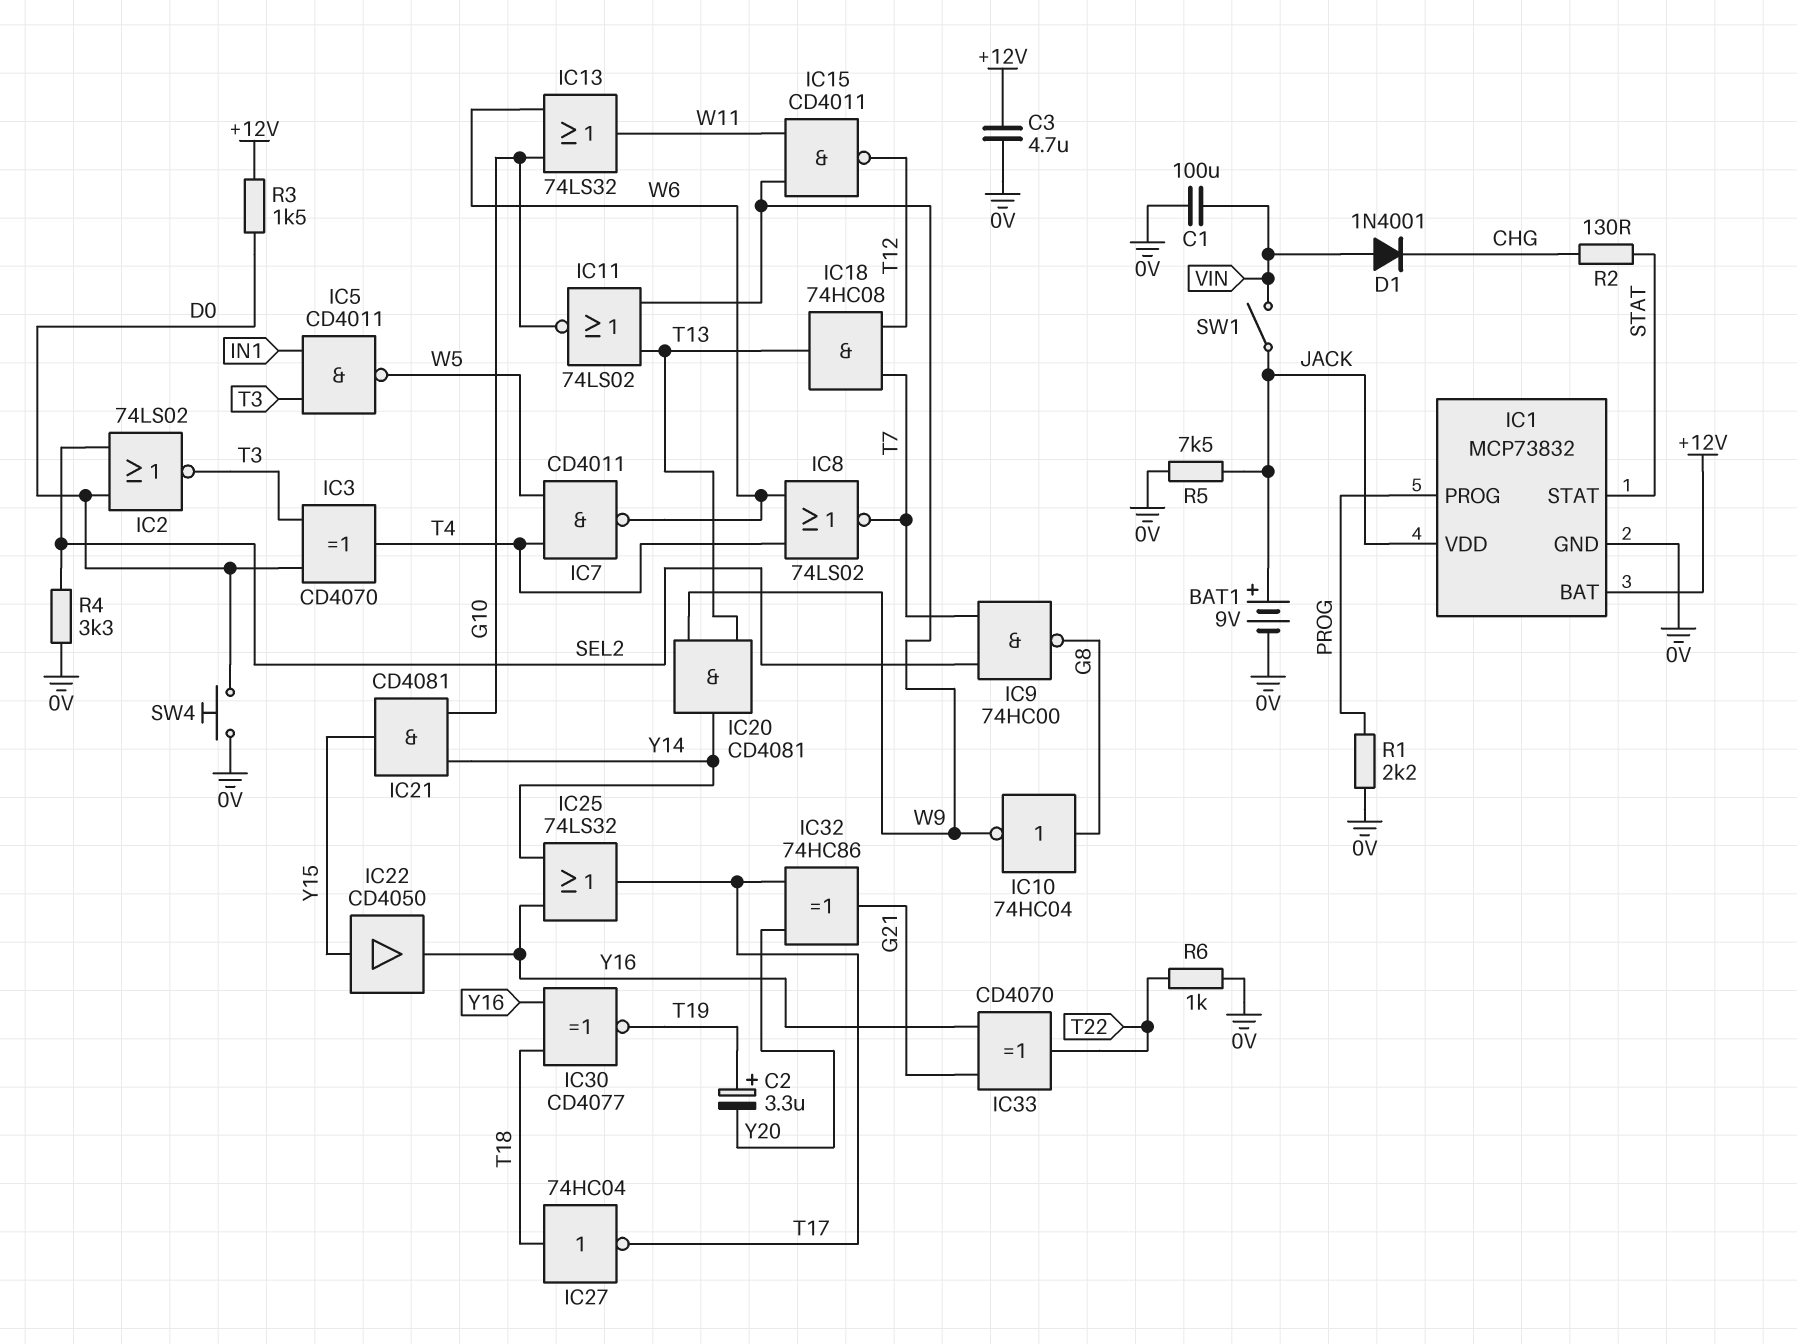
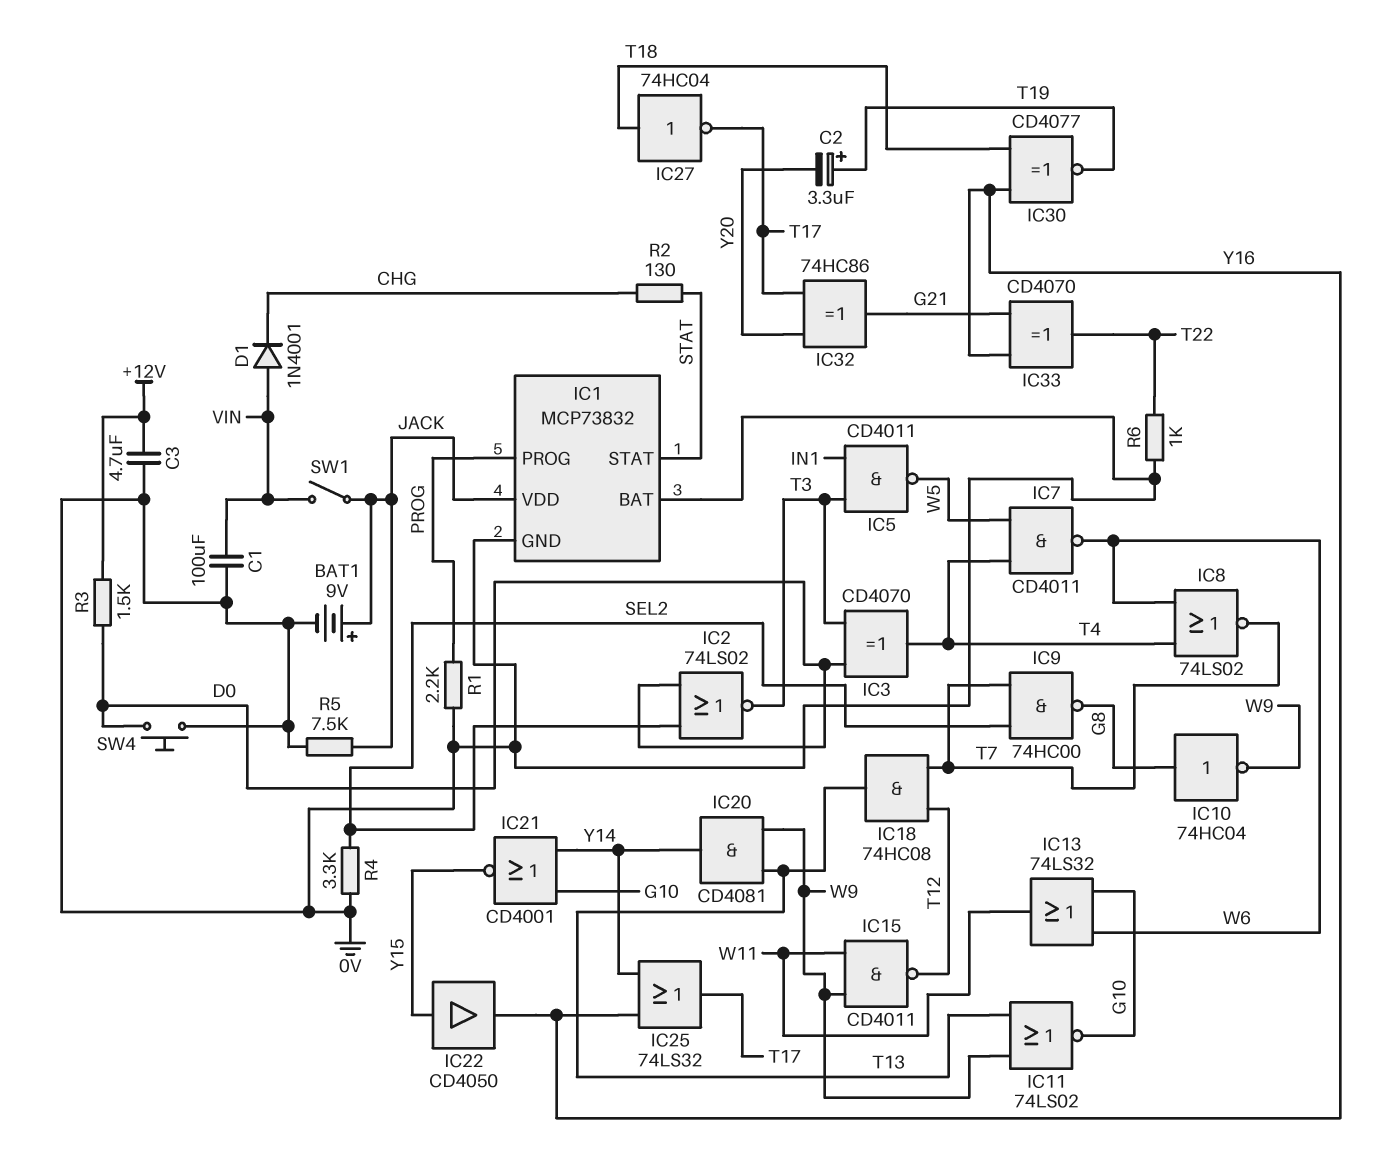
IC1 pin BAT: +12V -> 0V
IC21: AND CD4081 (in G10, in Y14, out Y15) -> NOR CD4001 (in G10, in Y14, out Y15)

